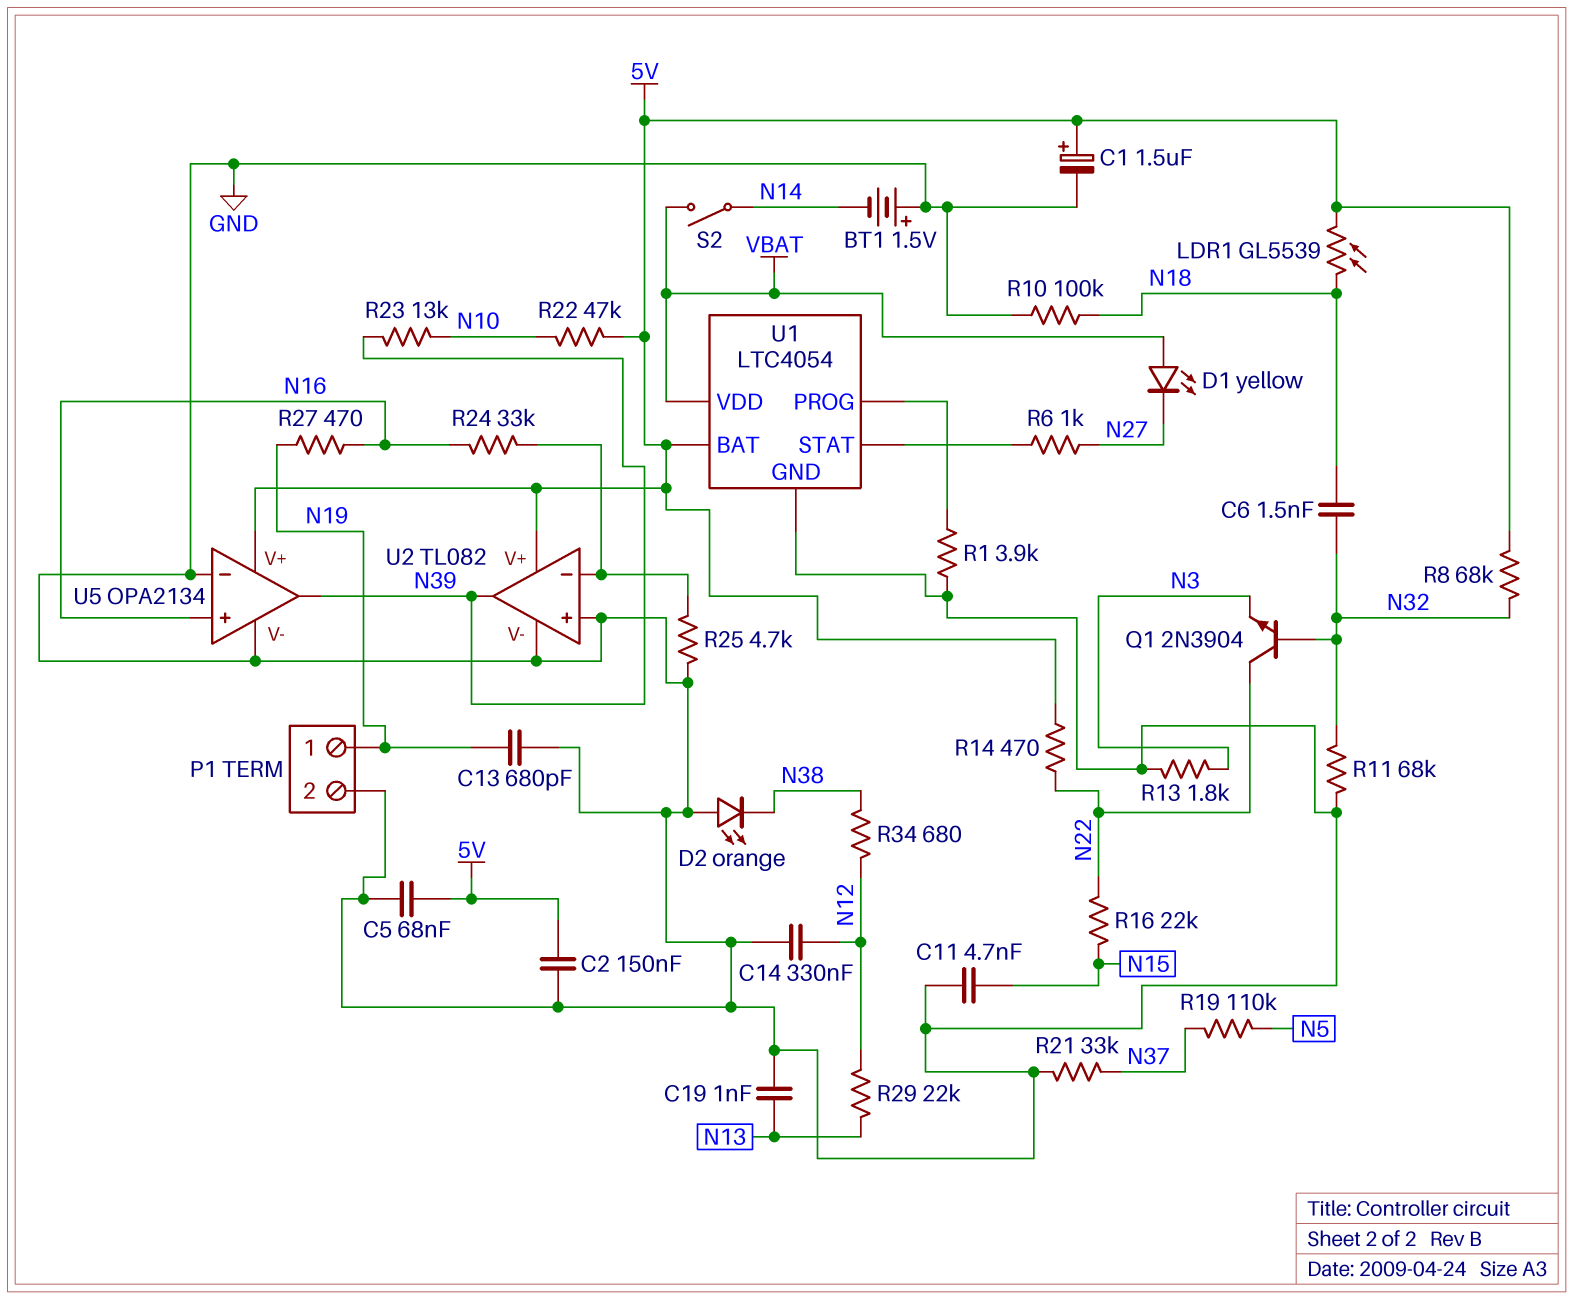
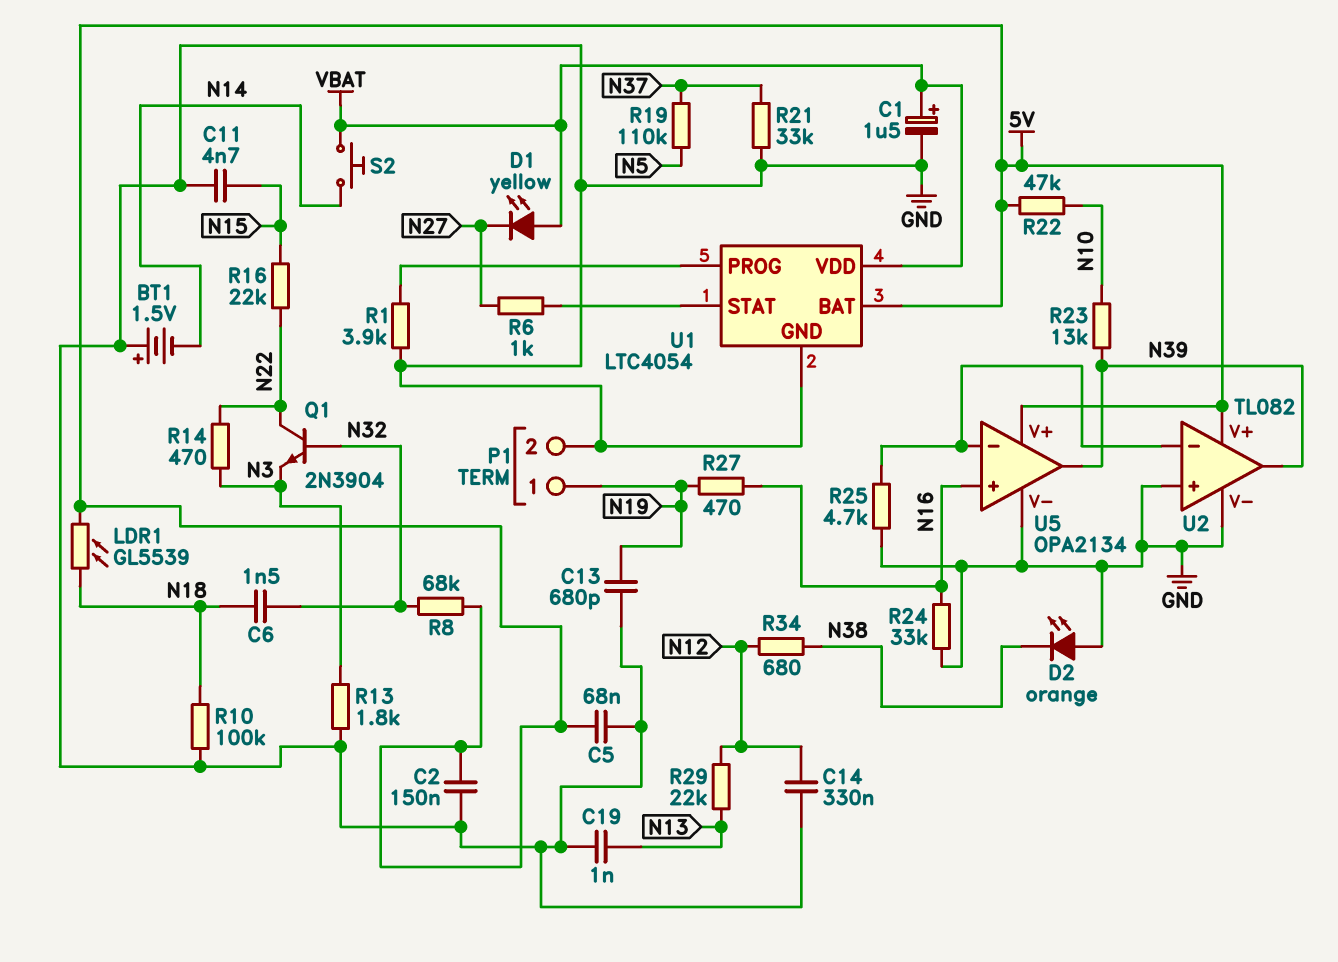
C1: 1.5uF (plus 5V, minus GND) -> 1.5uF (plus VBAT, minus GND)
R11: 68k (GND, N32) -> none
R14: 470 (5V, N22) -> 470 (N3, N22)
R24: 33k (N16, U2/in-) -> 33k (GND, N16)
S2: switch (N14, VBAT) -> button (N14, VBAT)
U5 pin in-: GND -> U2/in-

